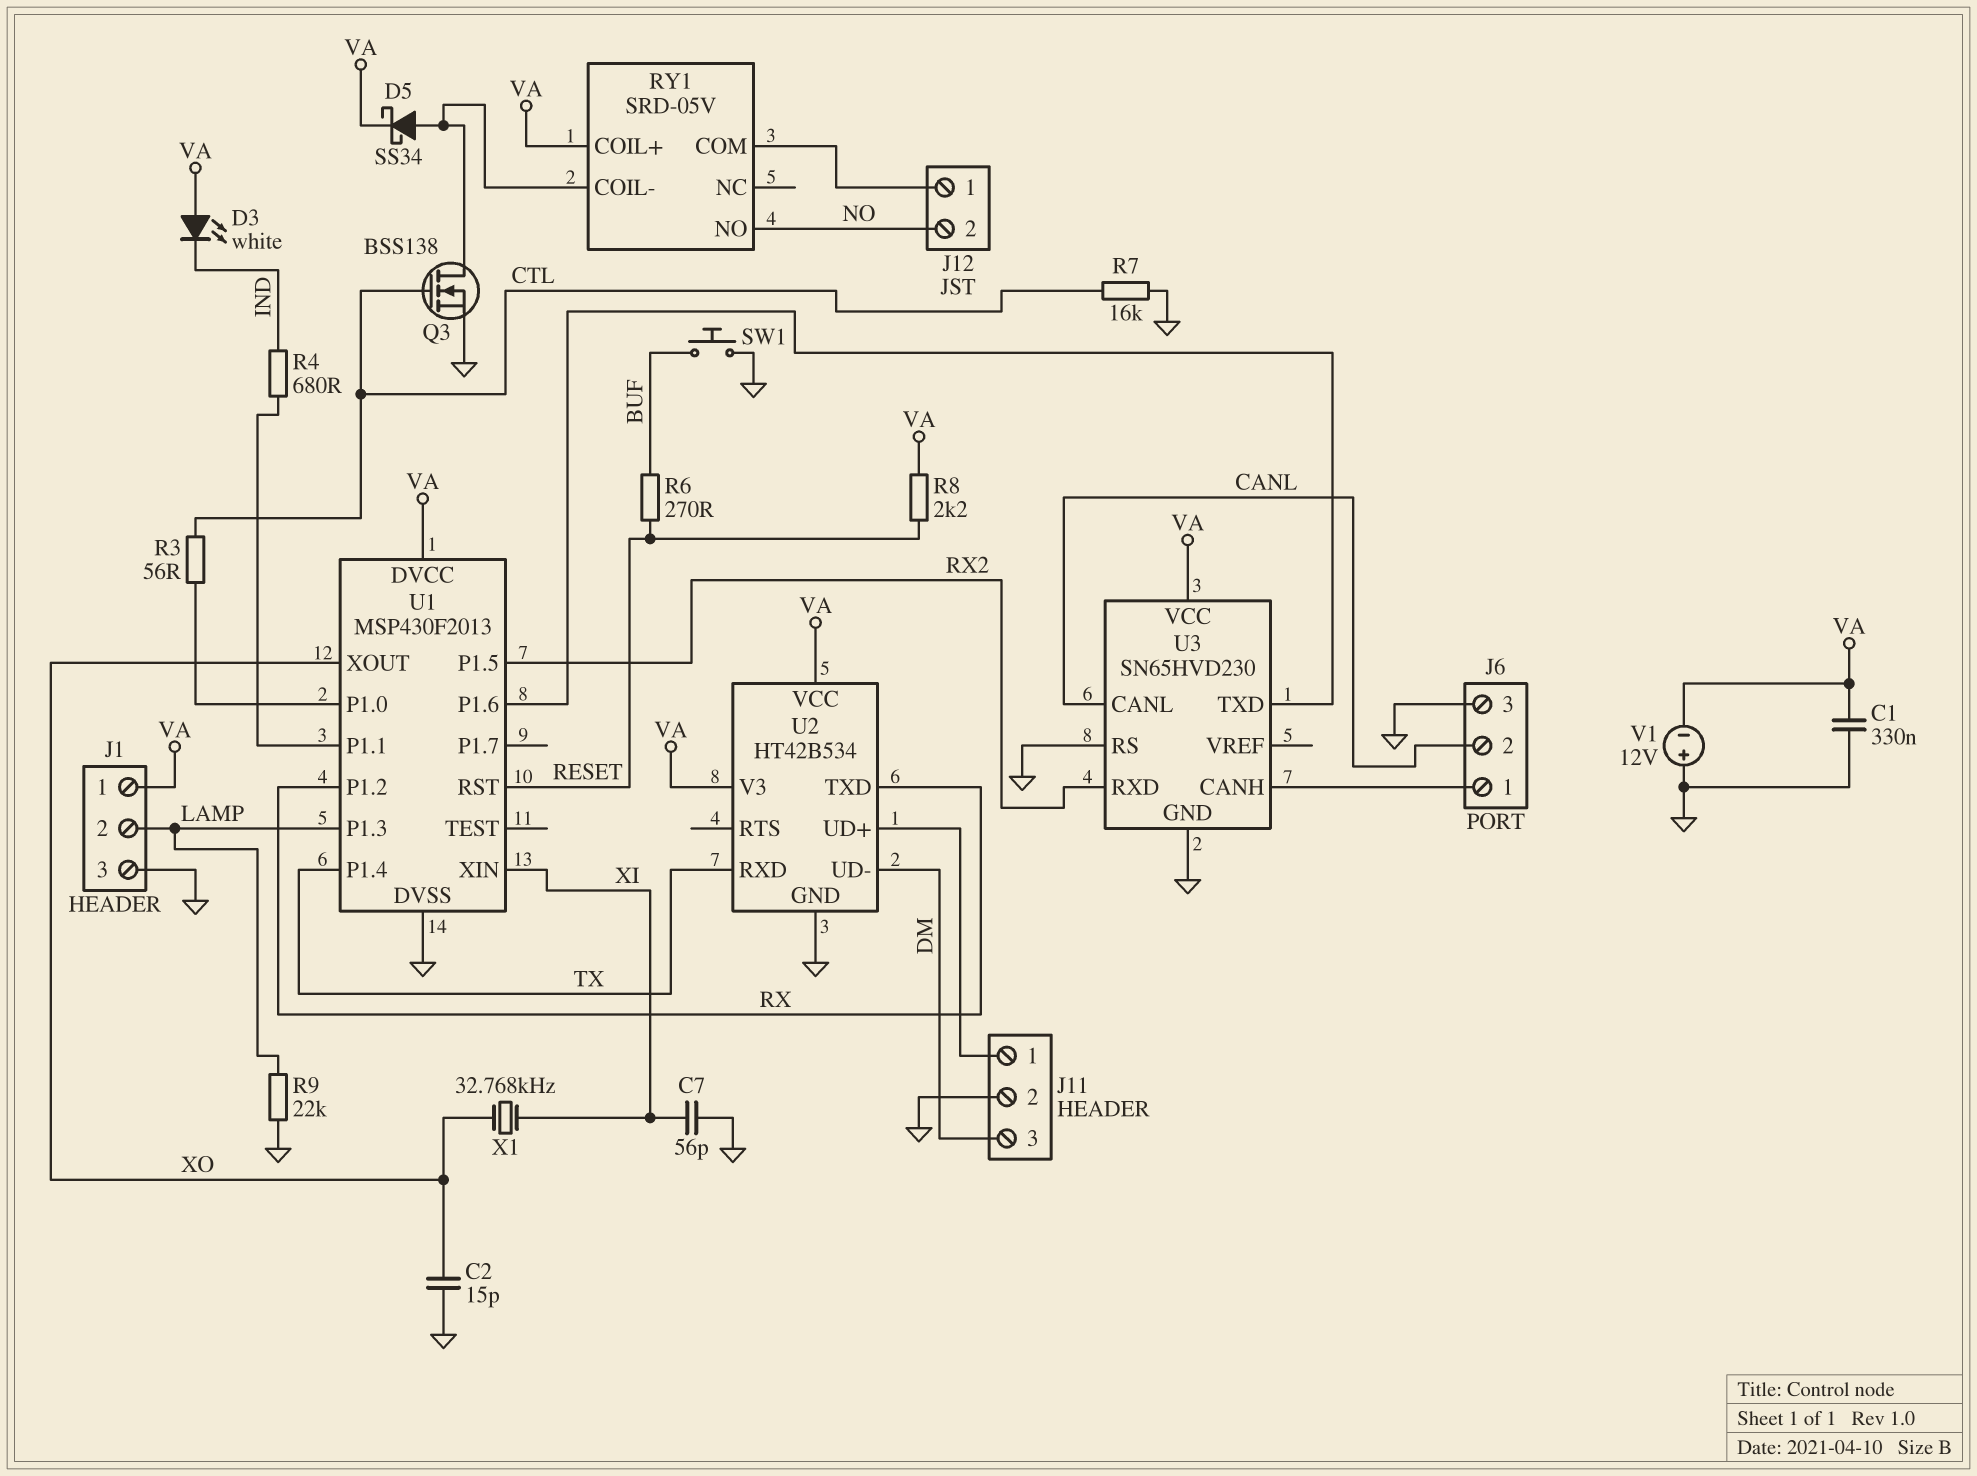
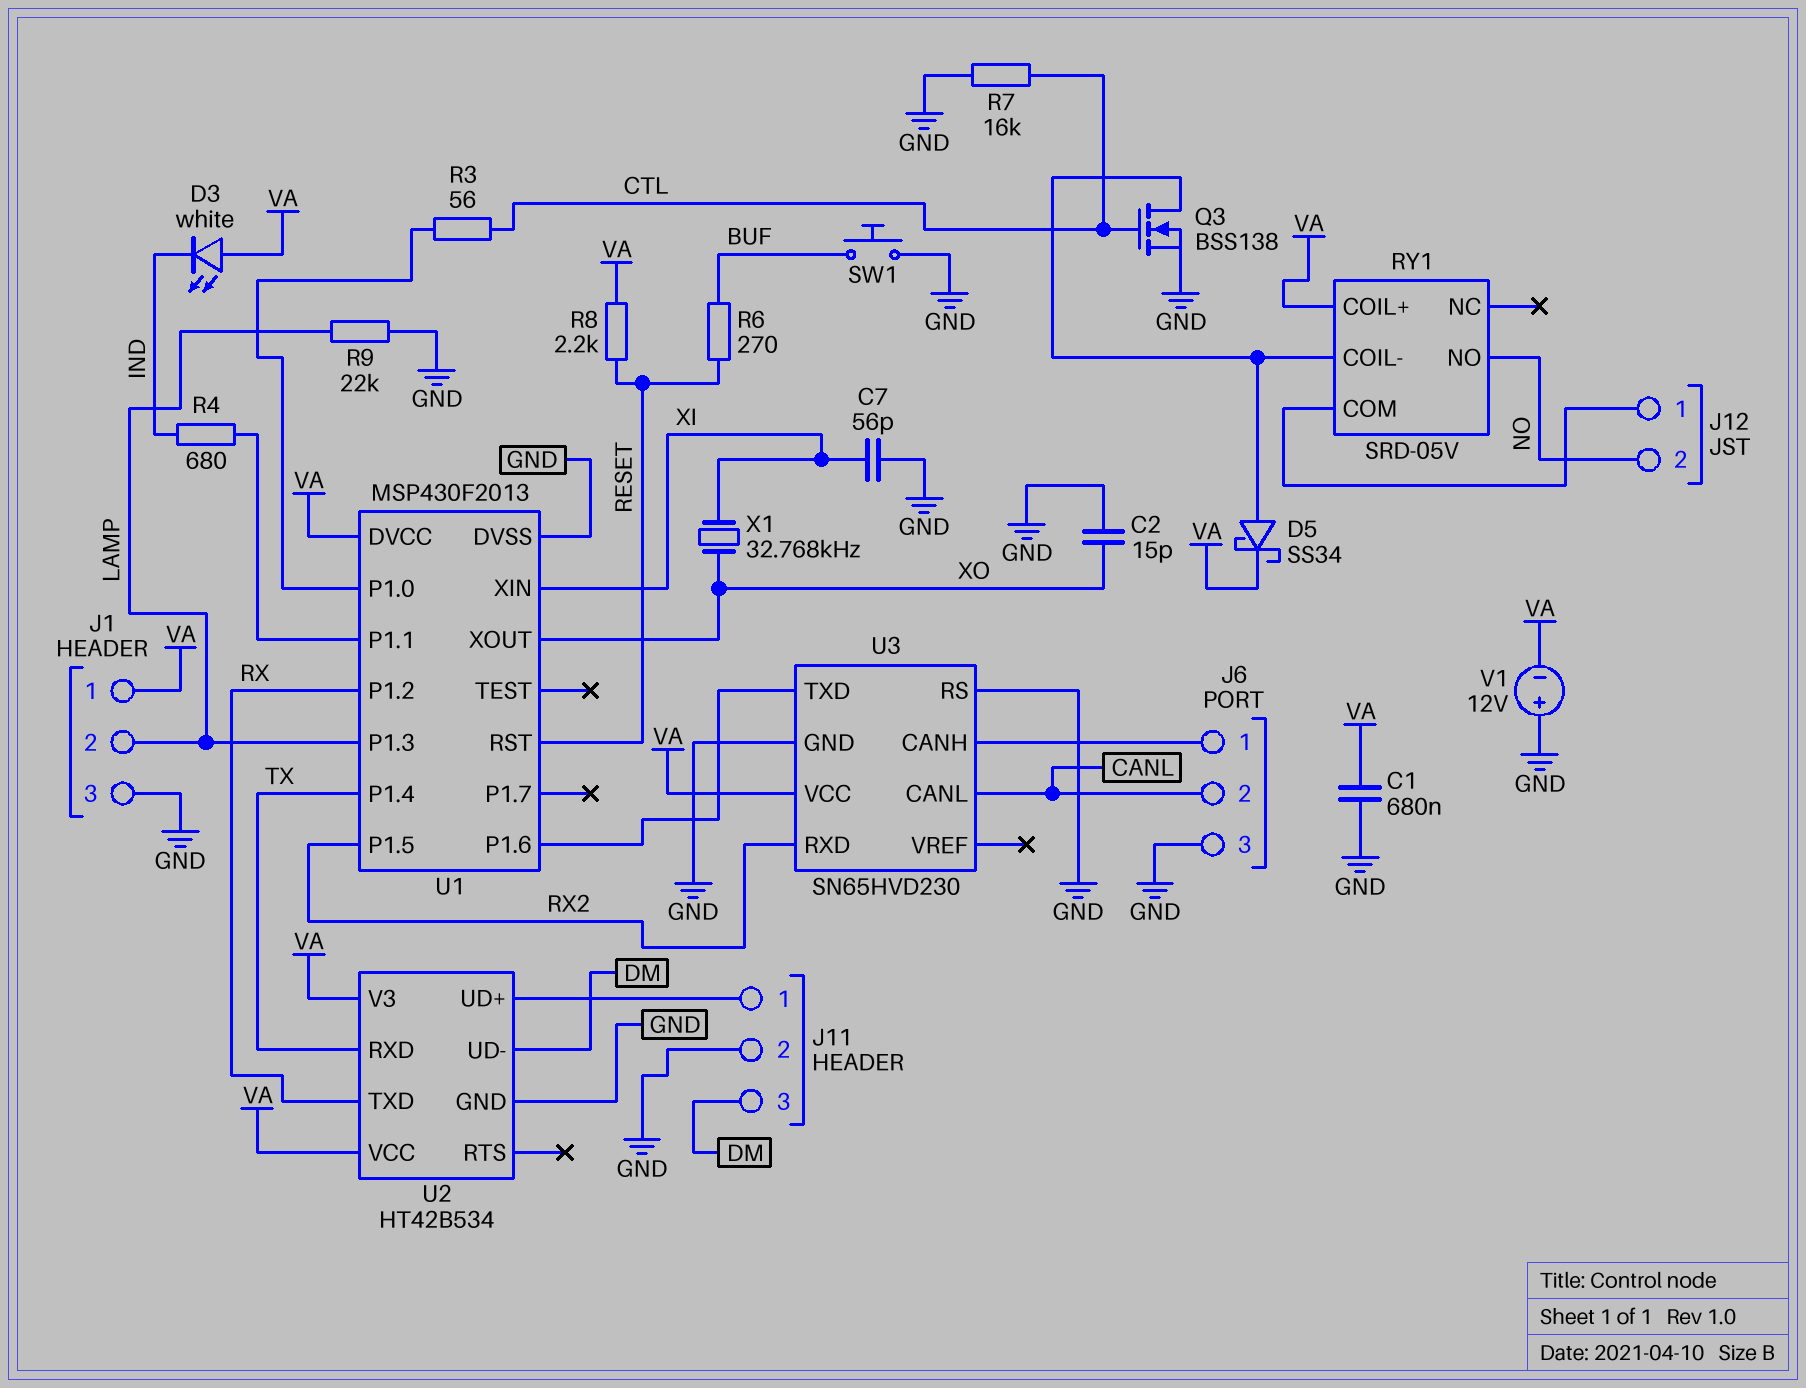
C1: 330nF (GND, VA) -> 680nF (GND, VA)

